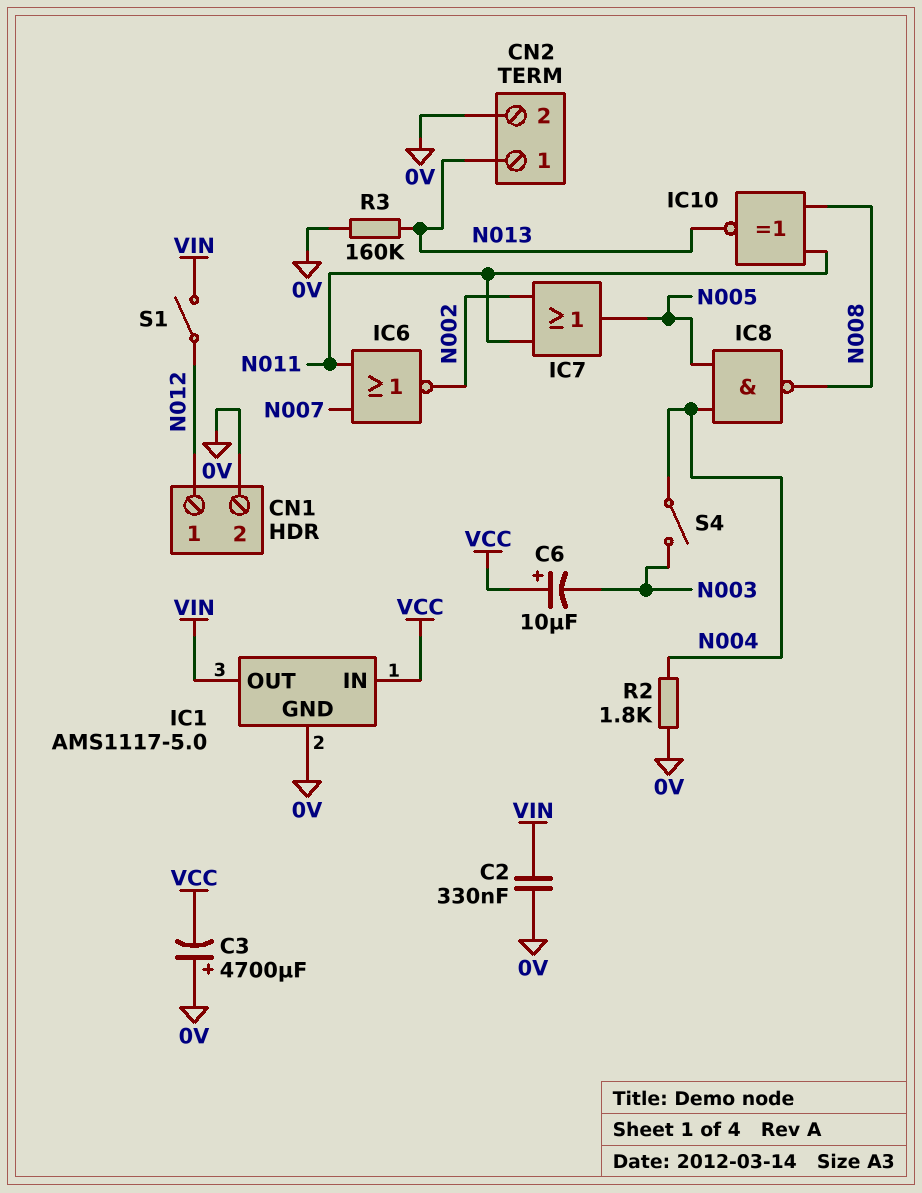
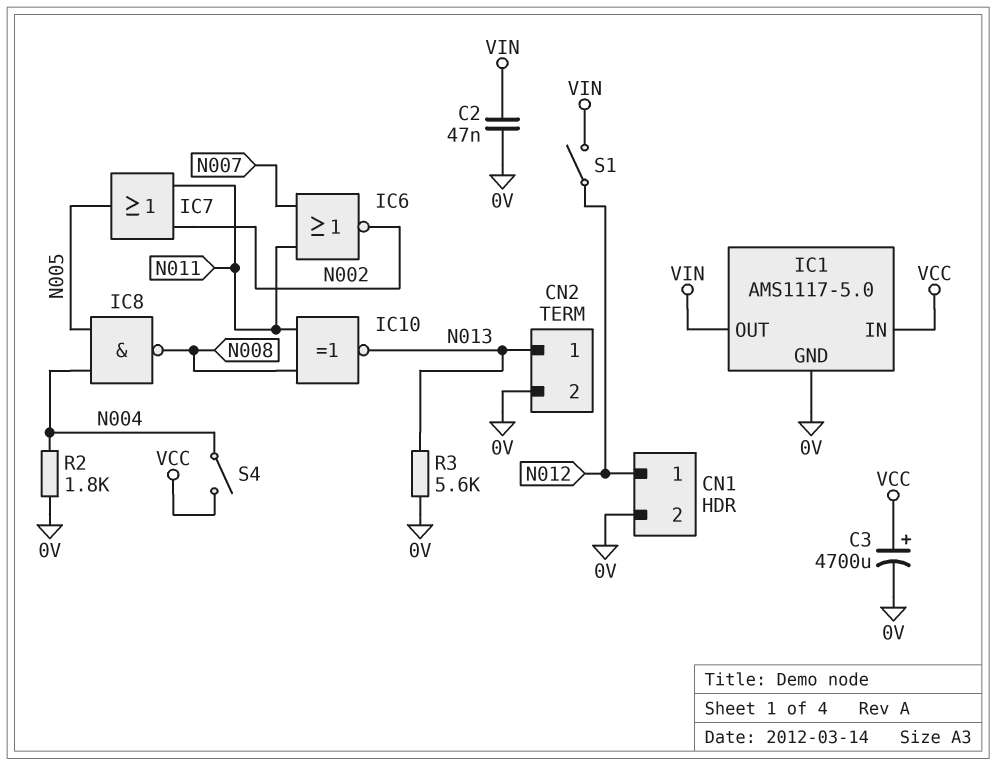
C2: 330nF (0V, VIN) -> 47nF (0V, VIN)
C3: 4700uF (plus 0V, minus VCC) -> 4700uF (plus VCC, minus 0V)
C6: 10uF (plus VCC, minus N003) -> none
R3: 160k (0V, N013) -> 5.6k (0V, N013)
S4: switch (N003, N004) -> switch (N004, VCC)

